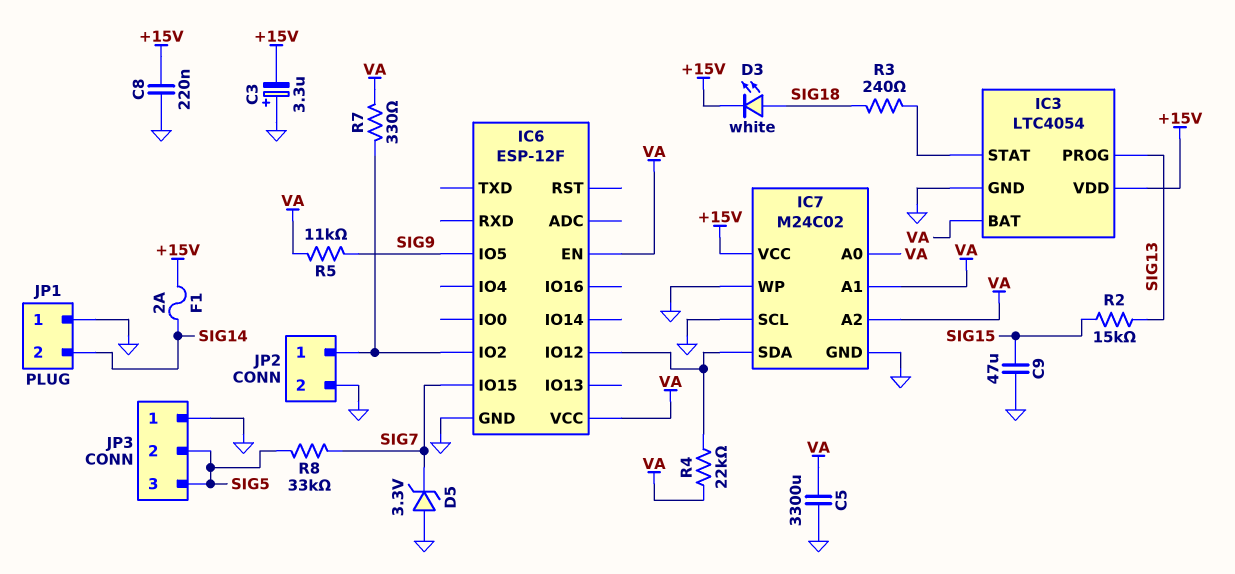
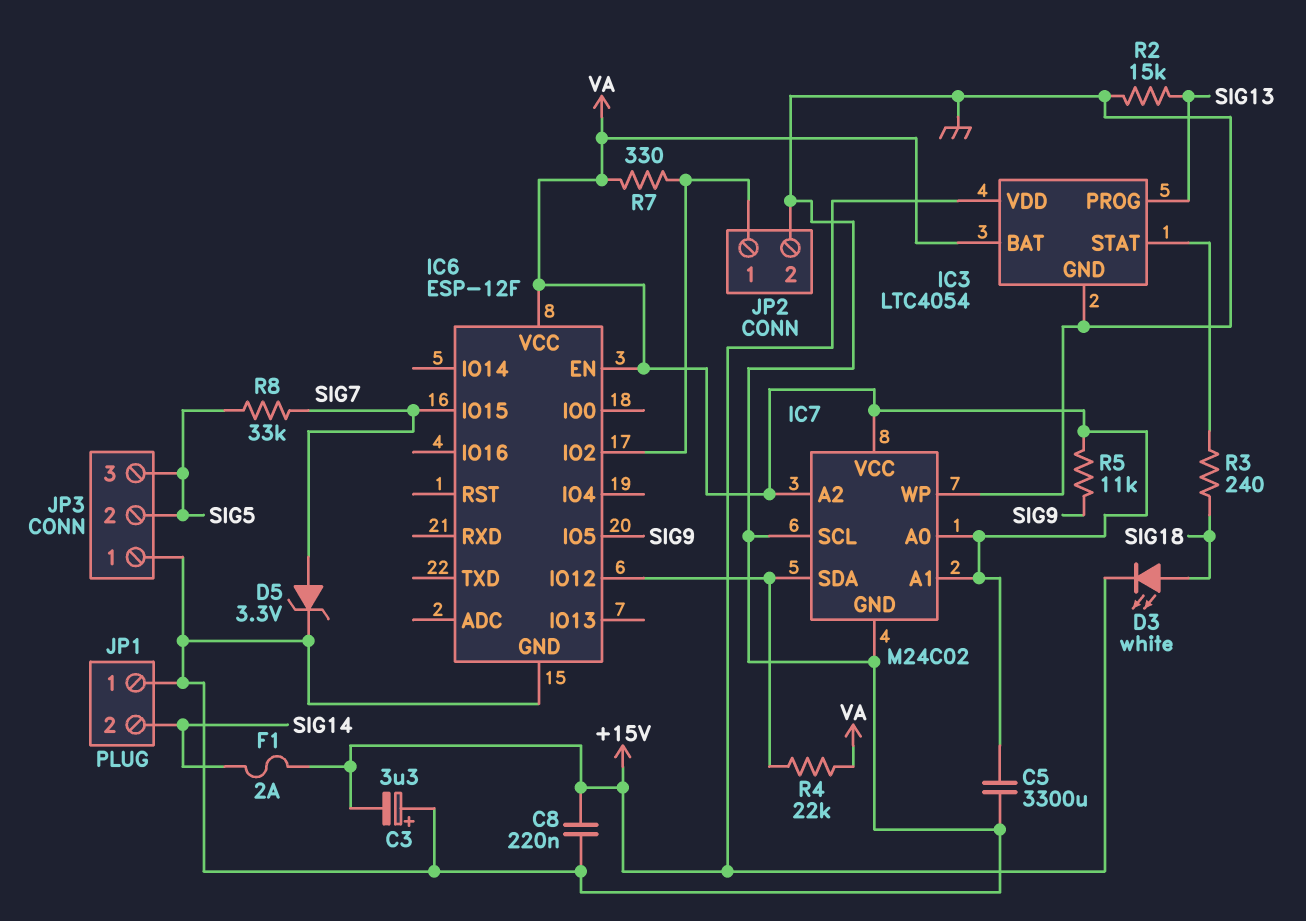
C9: 47uF (GND, SIG15) -> none
D5: zener 3.3V (A GND, K SIG7) -> zener 3.3V (A SIG7, K GND)
IC7 pin VCC: +15V -> VA
R2: 15k (SIG13, SIG15) -> 15k (GND, SIG13)

